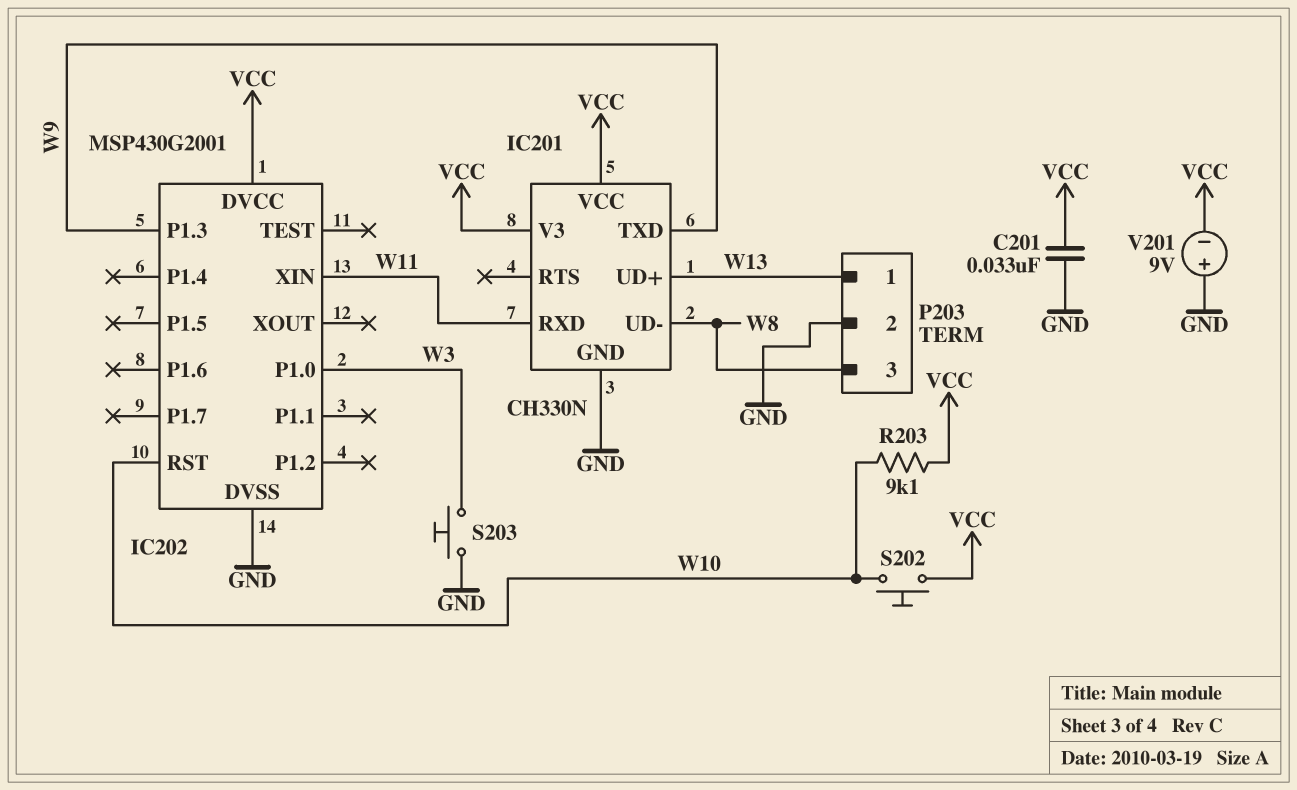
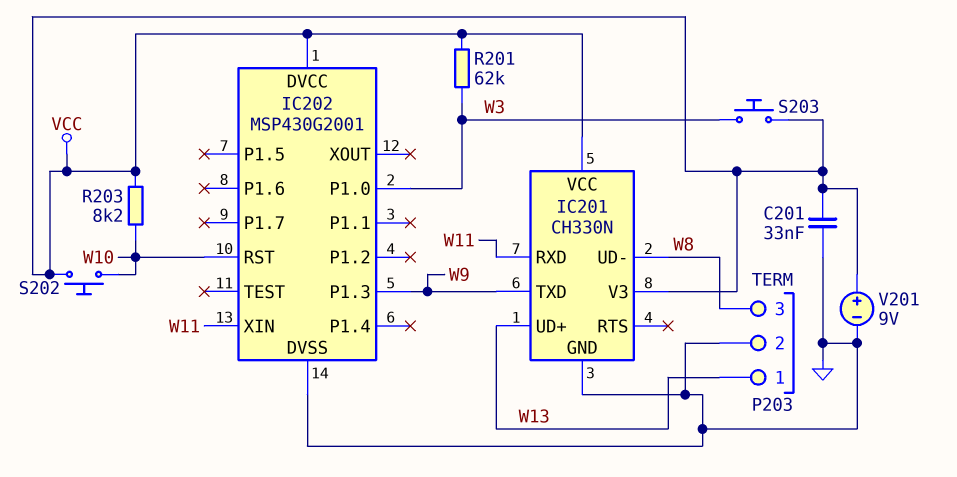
R201: none -> 62k (VCC, W3)
R203: 9.1k (VCC, W10) -> 8.2k (VCC, W10)
S203: button (GND, W3) -> button (VCC, W3)
V201: 9V (plus GND, minus VCC) -> 9V (plus VCC, minus GND)

